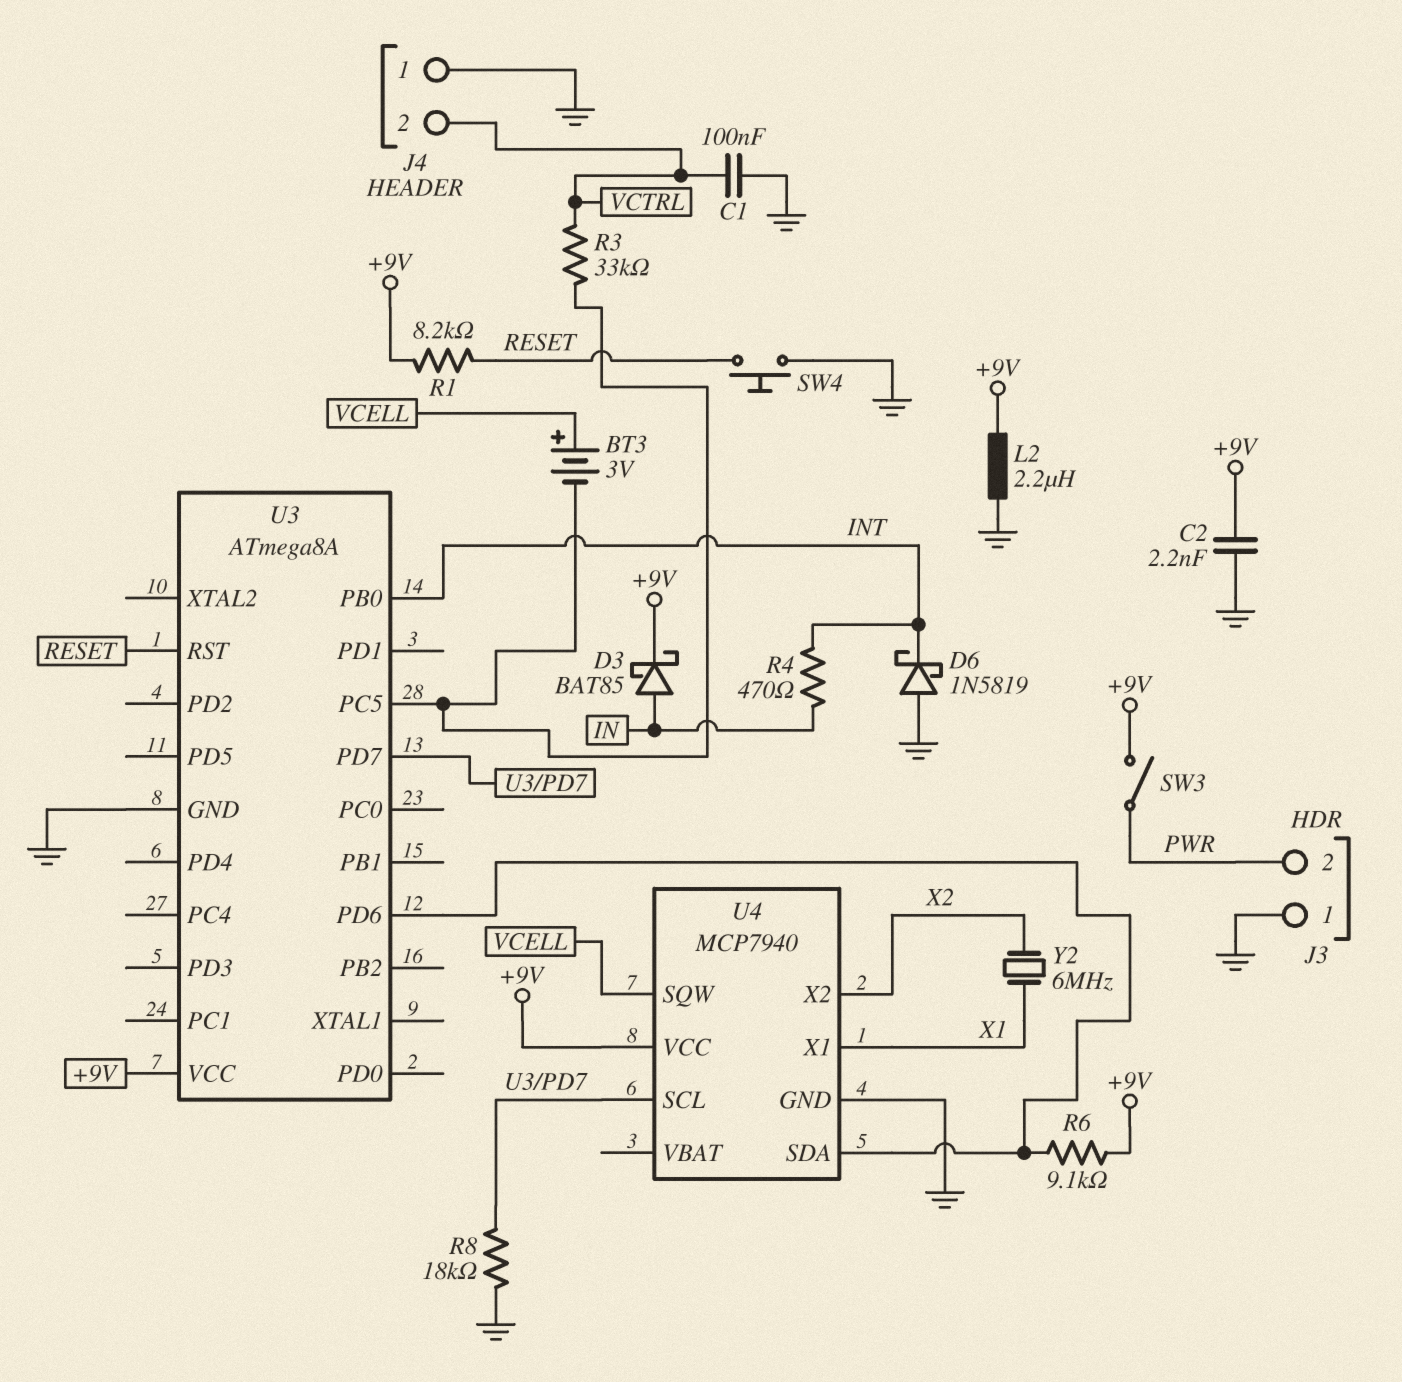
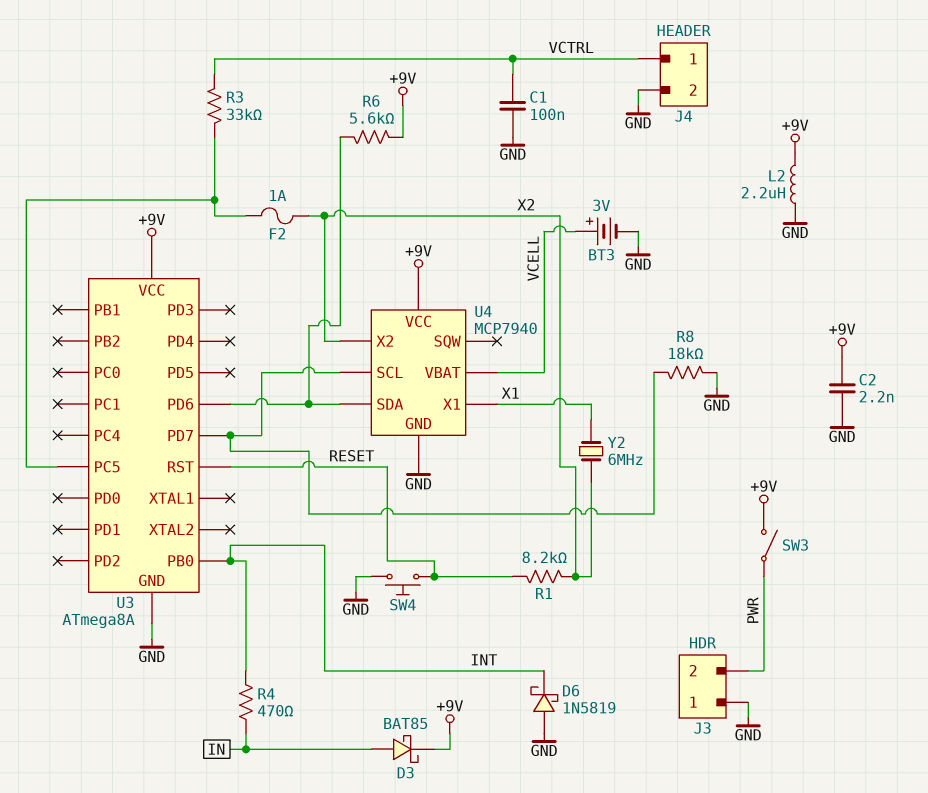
BT3: 3V (plus VCELL, minus U3/PC5) -> 3V (plus VCELL, minus GND)
F2: none -> 1A (U3/PC5, X2)
J4 pin 1: GND -> VCTRL
J4 pin 2: VCTRL -> GND
R1: 8.2k (+9V, RESET) -> 8.2k (RESET, X2)
R6: 9.1k (+9V, U3/PD6) -> 5.6k (+9V, U3/PD6)
U4 pin SQW: VCELL -> none
U4 pin VBAT: none -> VCELL

